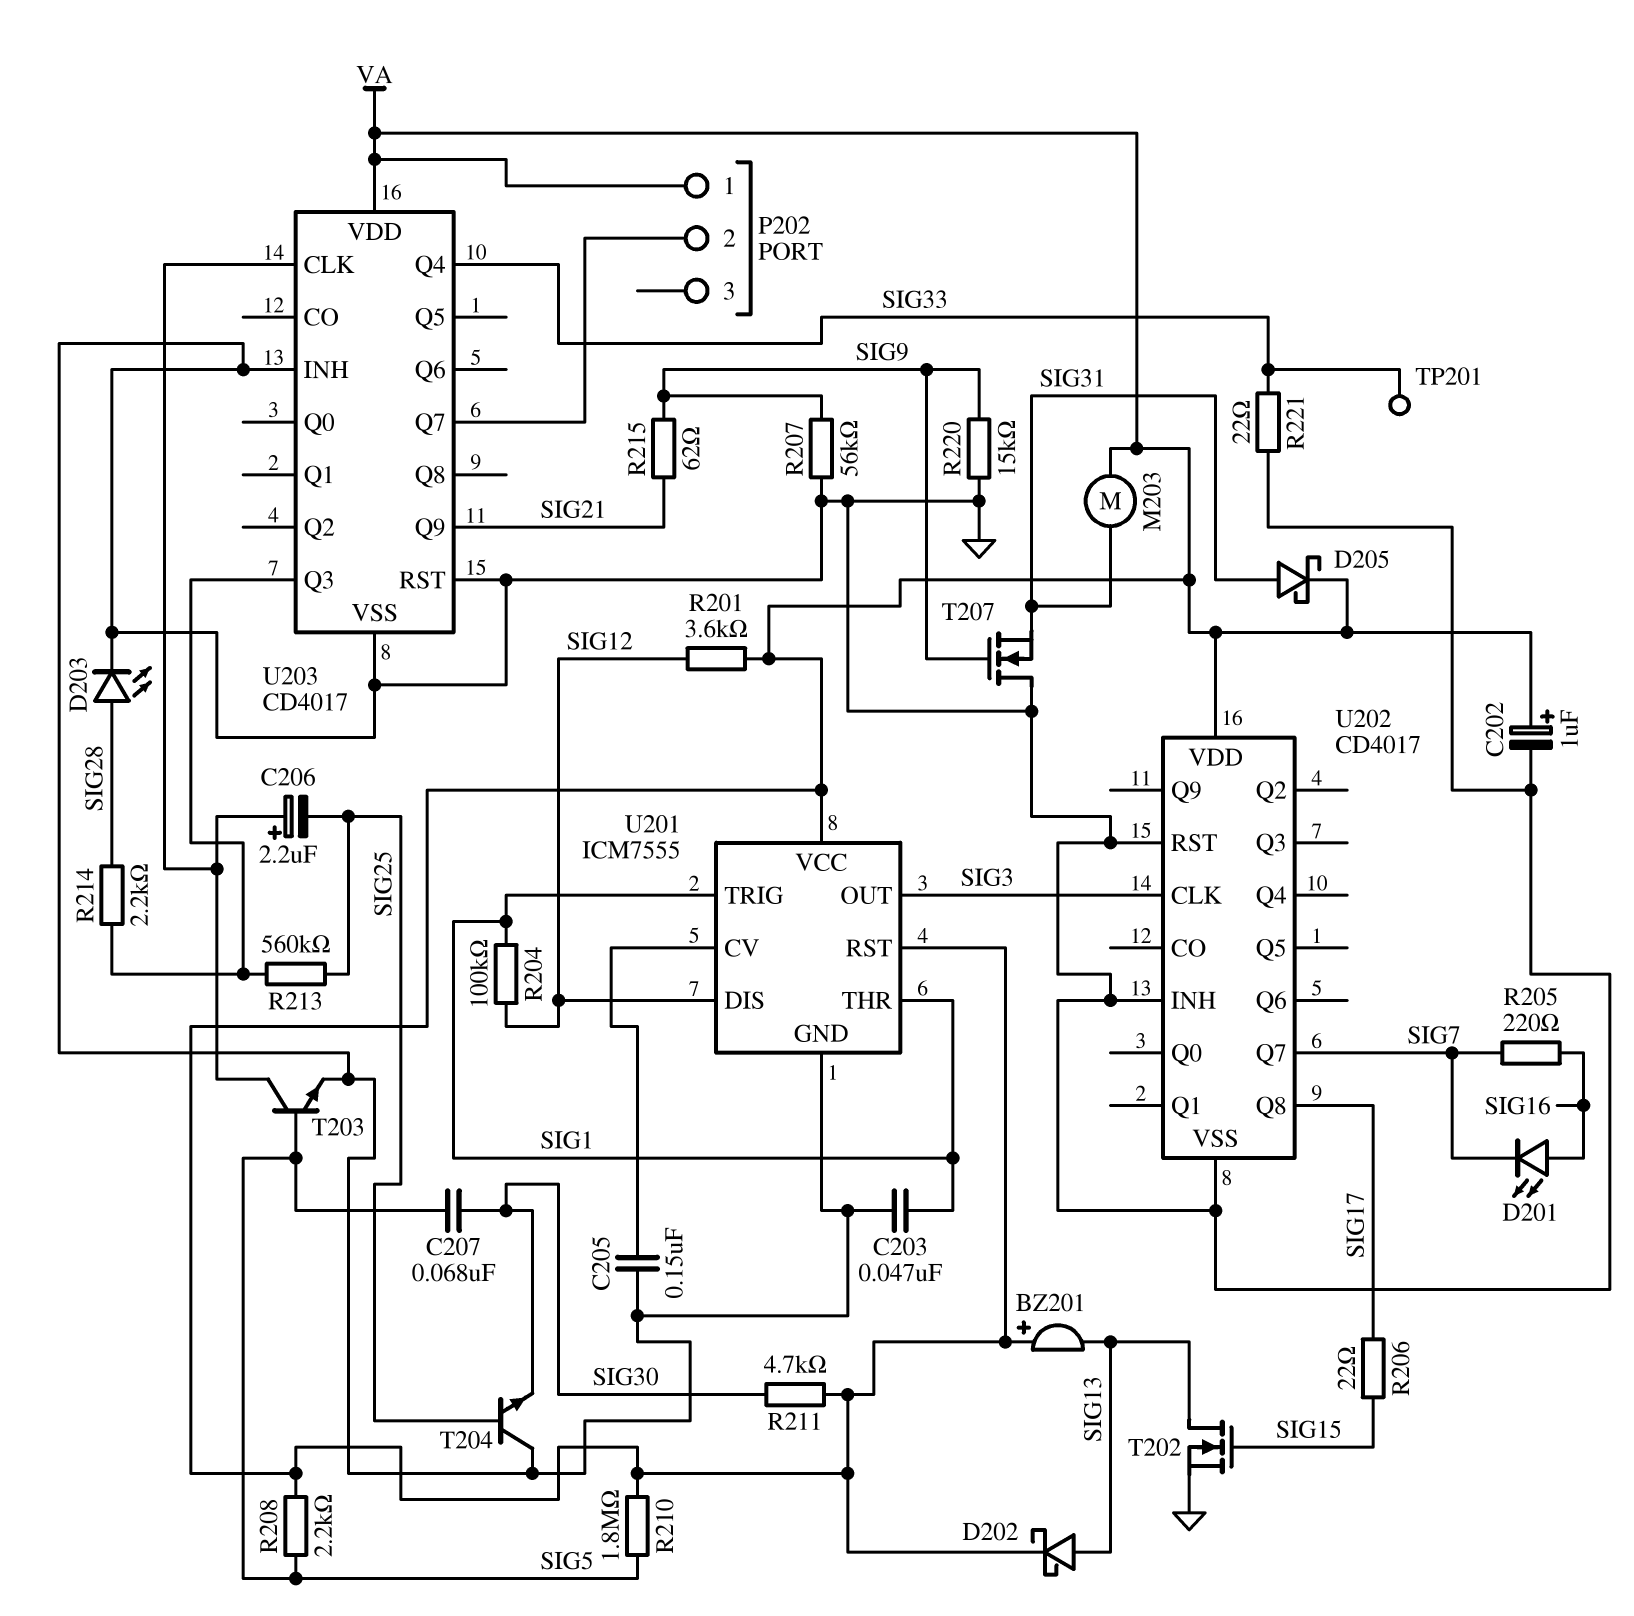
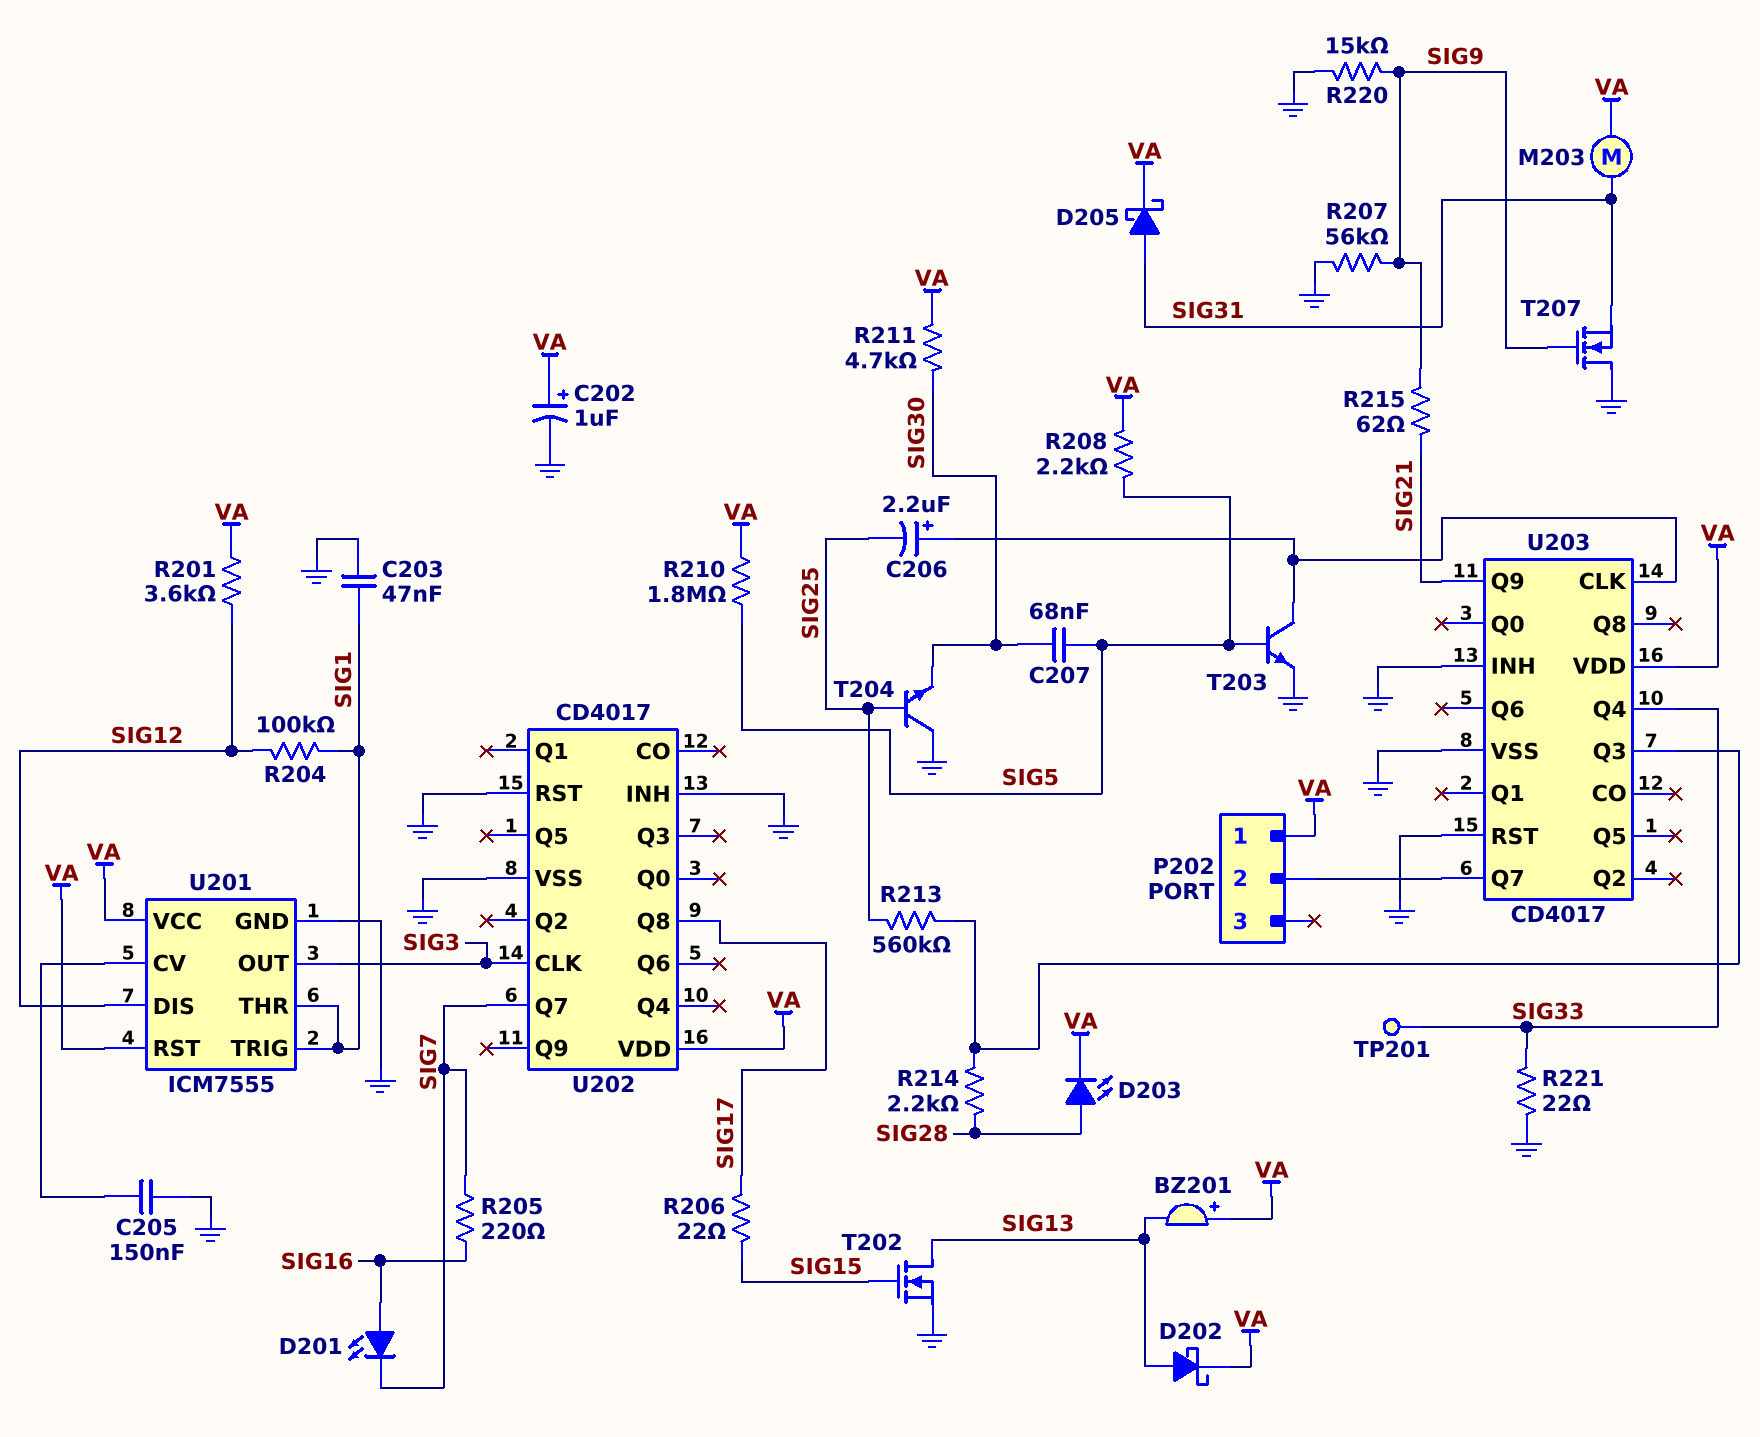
D203: LED (A SIG28, K GND) -> LED (A SIG28, K VA)

